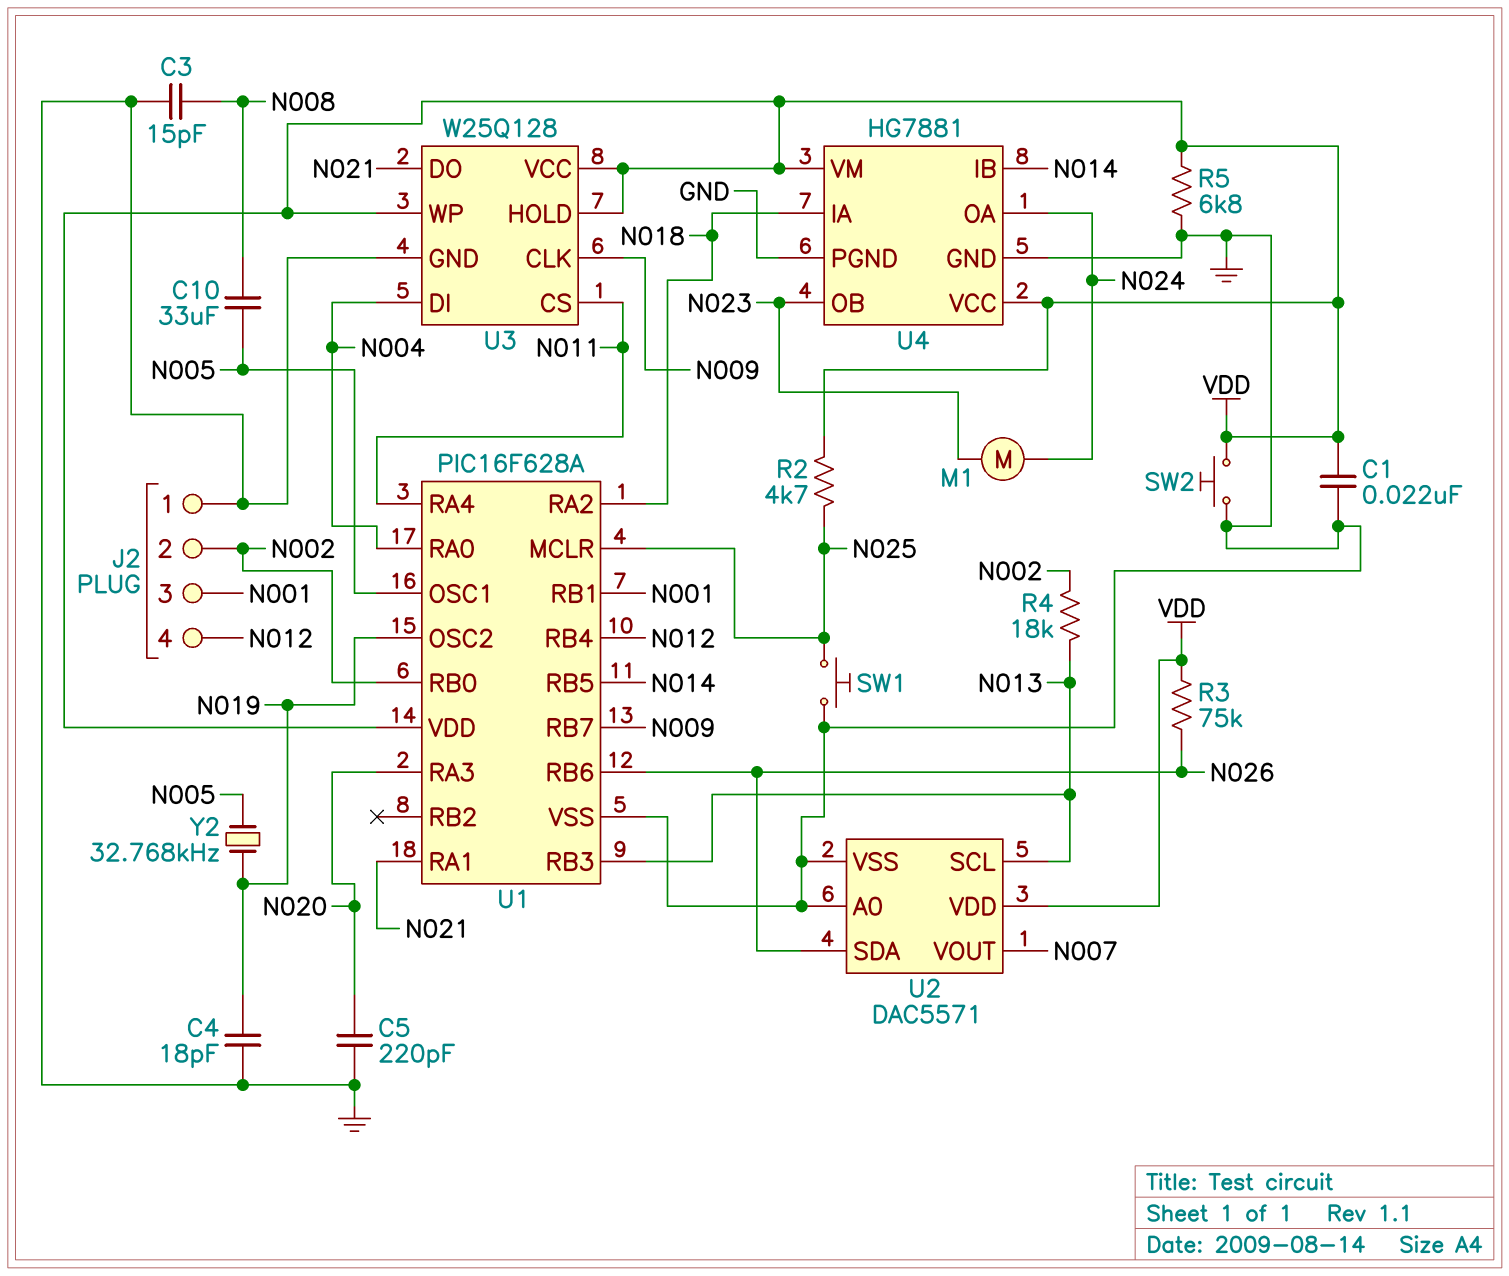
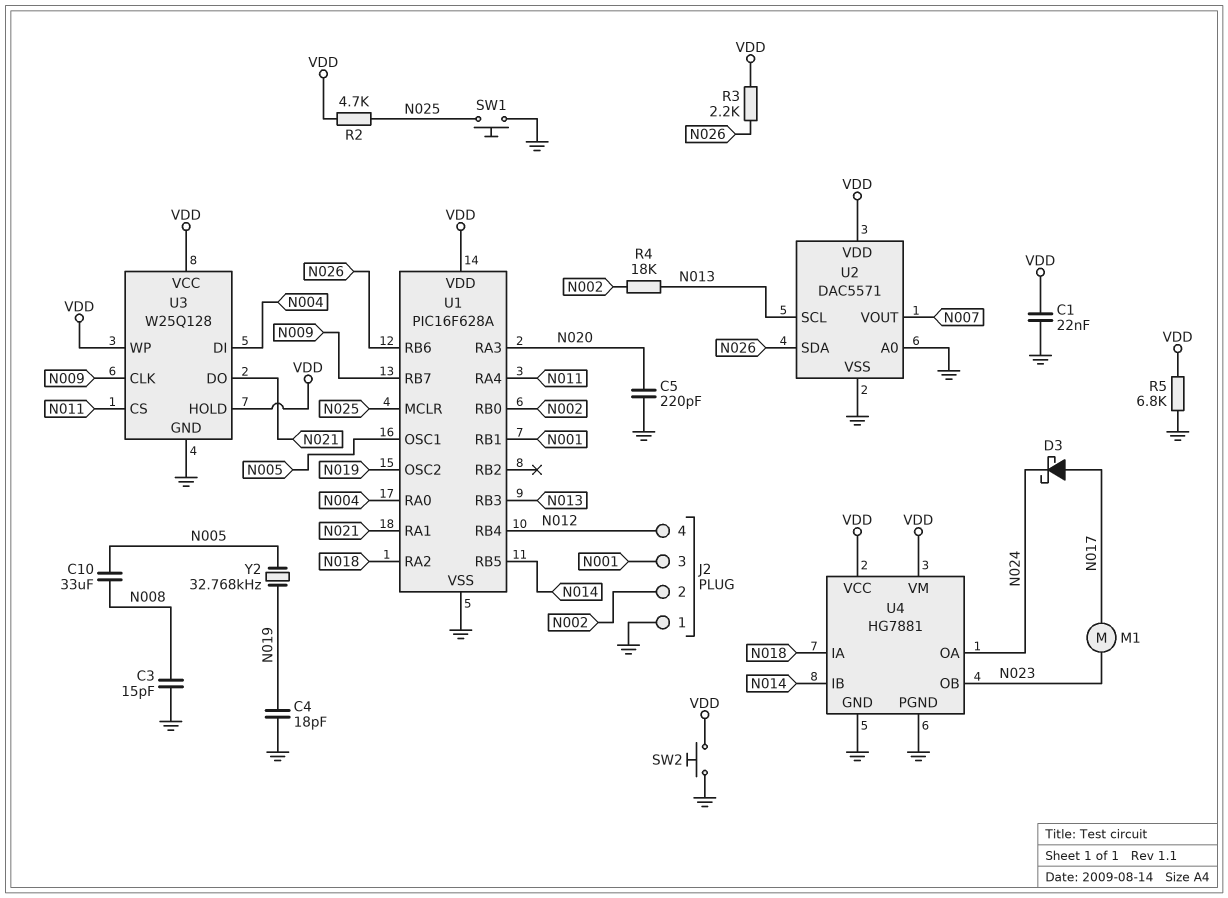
D3: none -> schottky (A N017, K N024)
M1: motor (N023, N024) -> motor (N017, N023)
R3: 75k (N026, VDD) -> 2.2k (N026, VDD)

